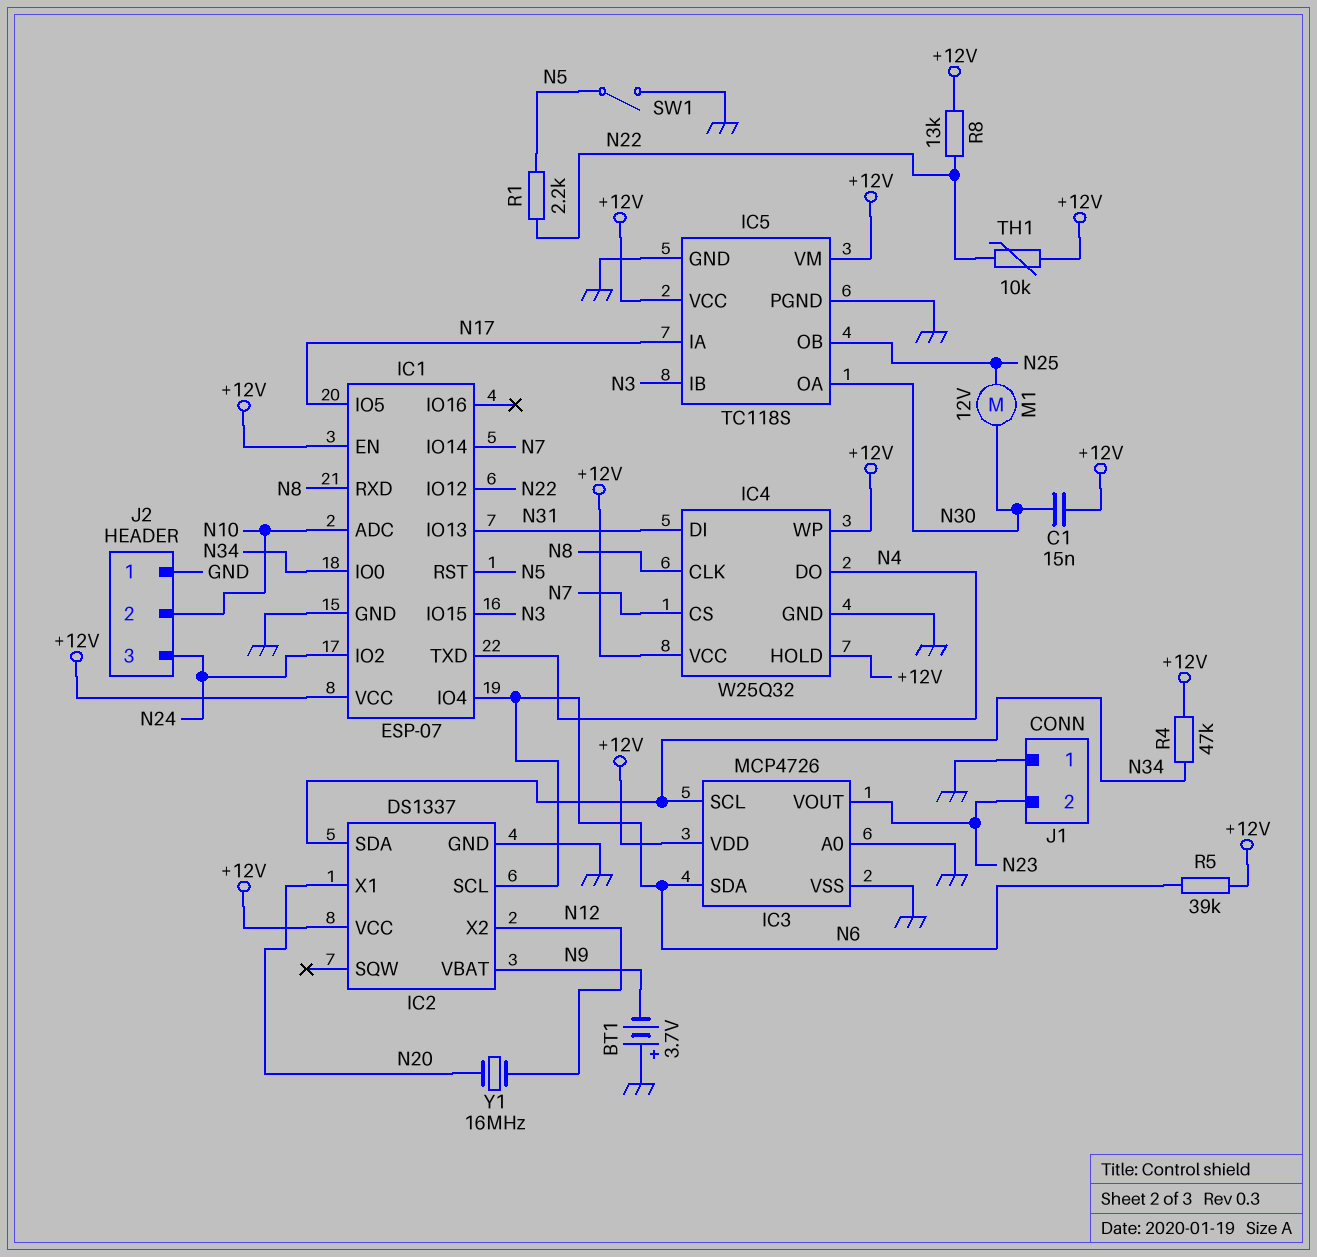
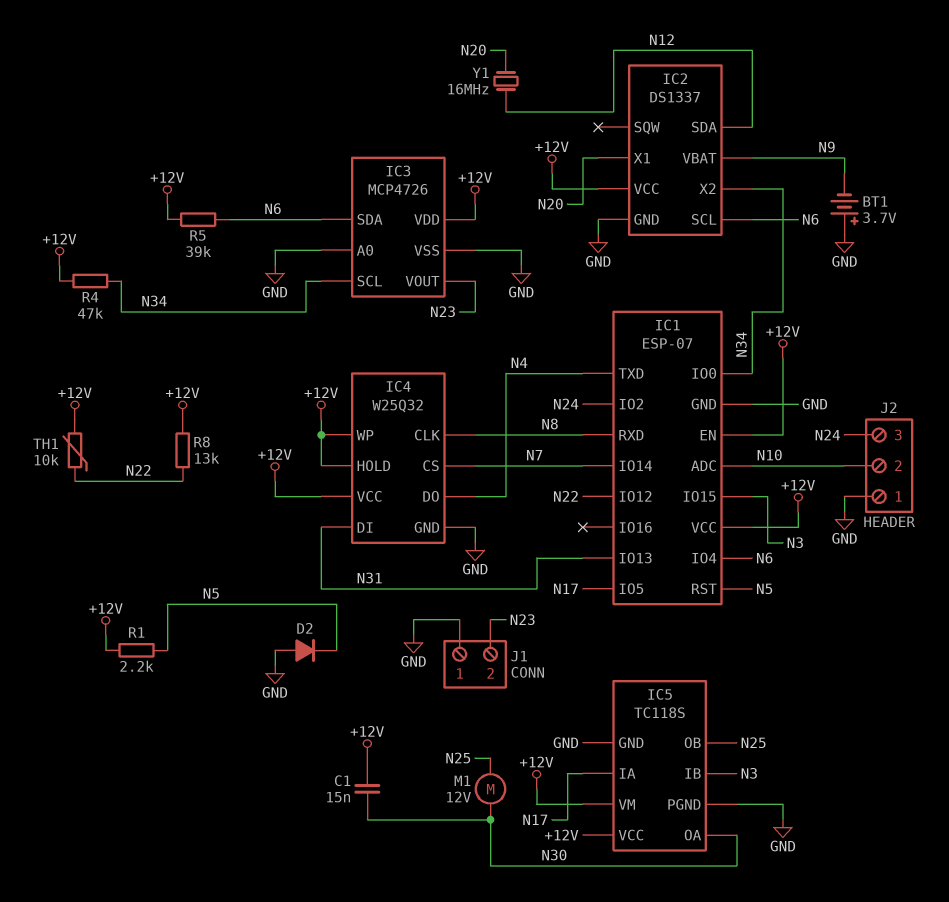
D2: none -> diode (A GND, K N5)
IC2 pin SDA: N34 -> N12
IC2 pin X2: N12 -> N34
R1: 2.2k (N5, N22) -> 2.2k (+12V, N5)
SW1: switch (GND, N5) -> none

